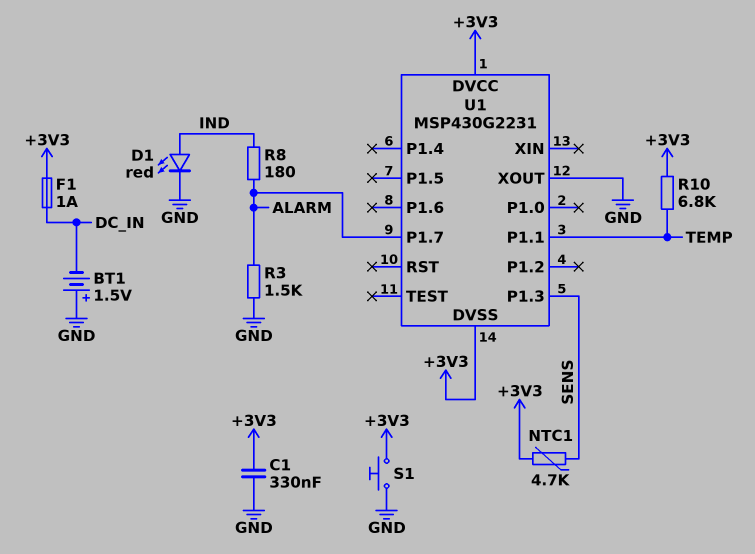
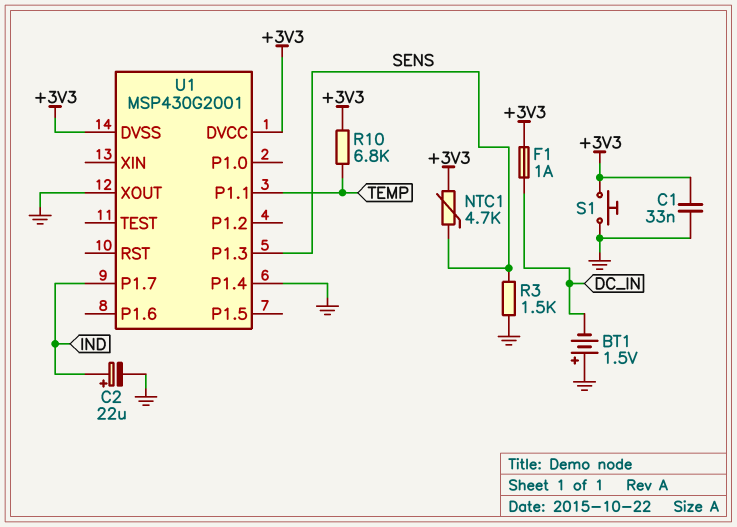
C1: 330nF (+3V3, GND) -> 33nF (+3V3, GND)
C2: none -> 22uF (plus IND, minus GND)
D1: LED red (A IND, K GND) -> none
R3: 1.5k (ALARM, GND) -> 1.5k (GND, SENS)
R8: 180 (ALARM, IND) -> none
U1: MSP430G2231 -> MSP430G2001
U1 pin P1.4: none -> GND
U1 pin P1.7: ALARM -> IND

